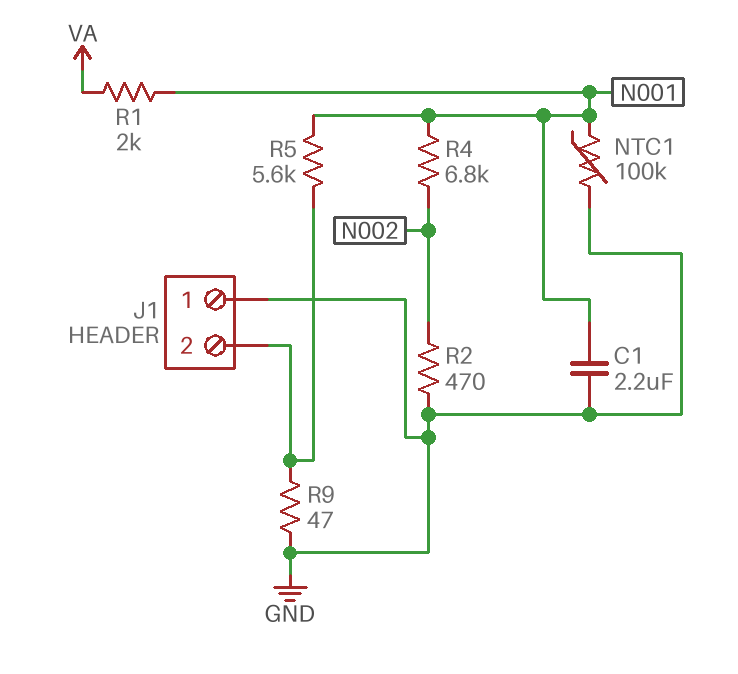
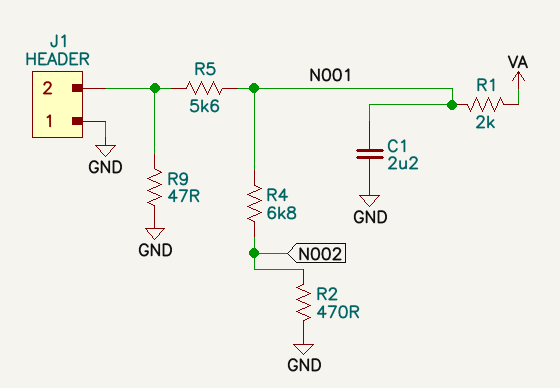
NTC1: 100k (GND, N001) -> none

